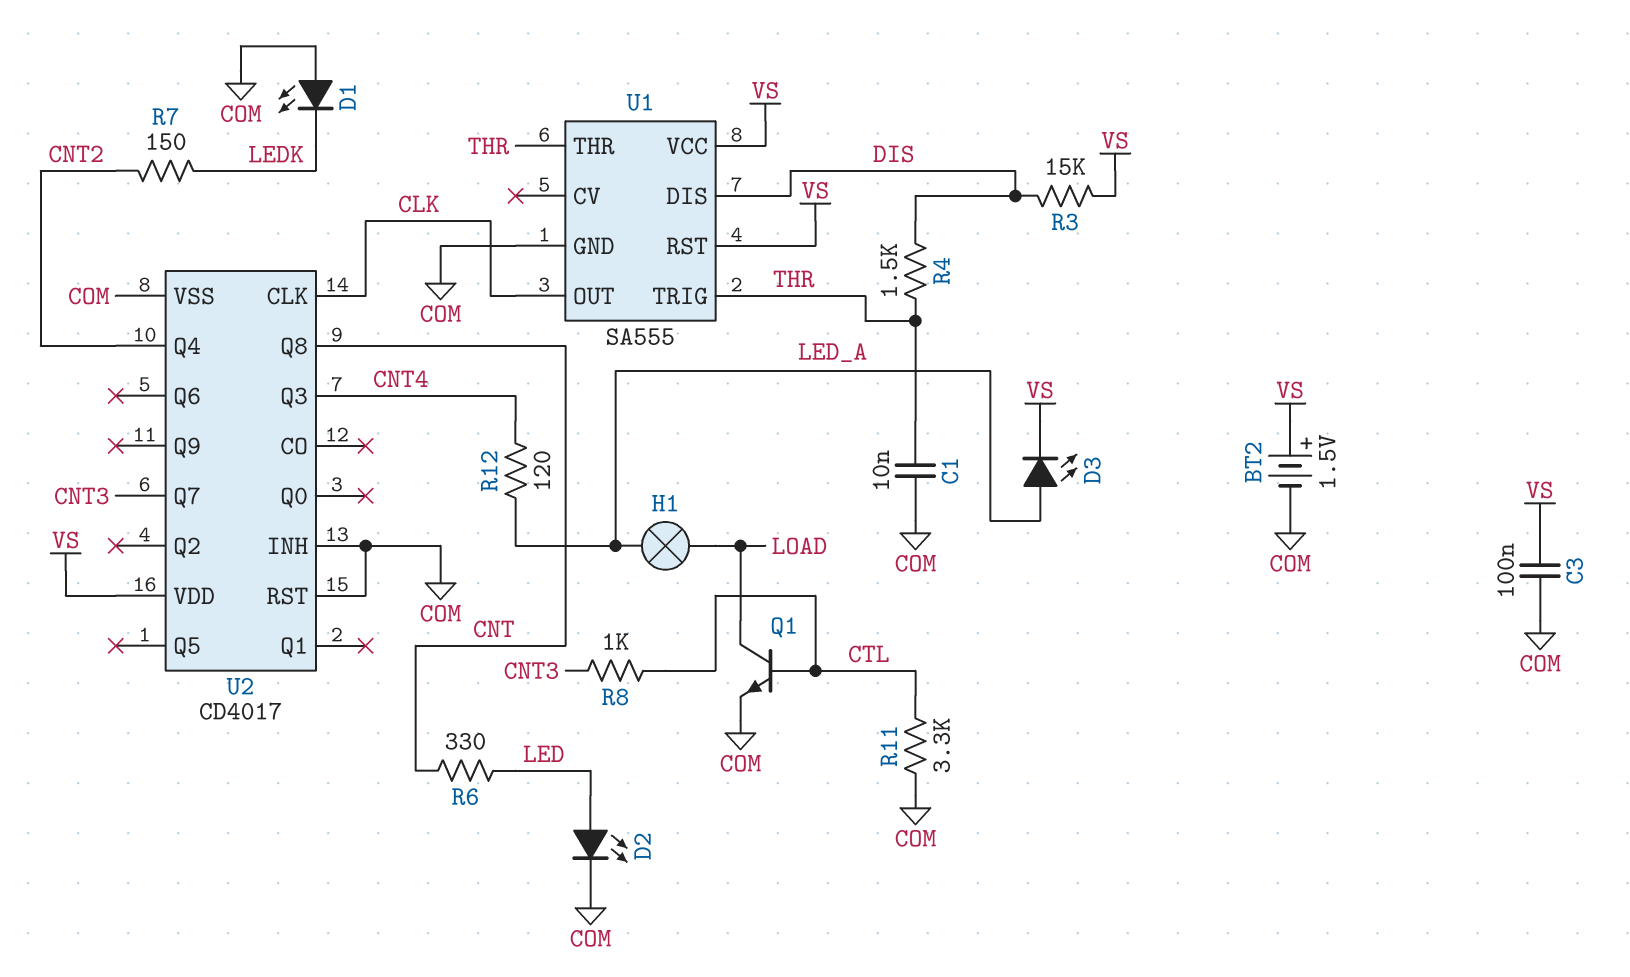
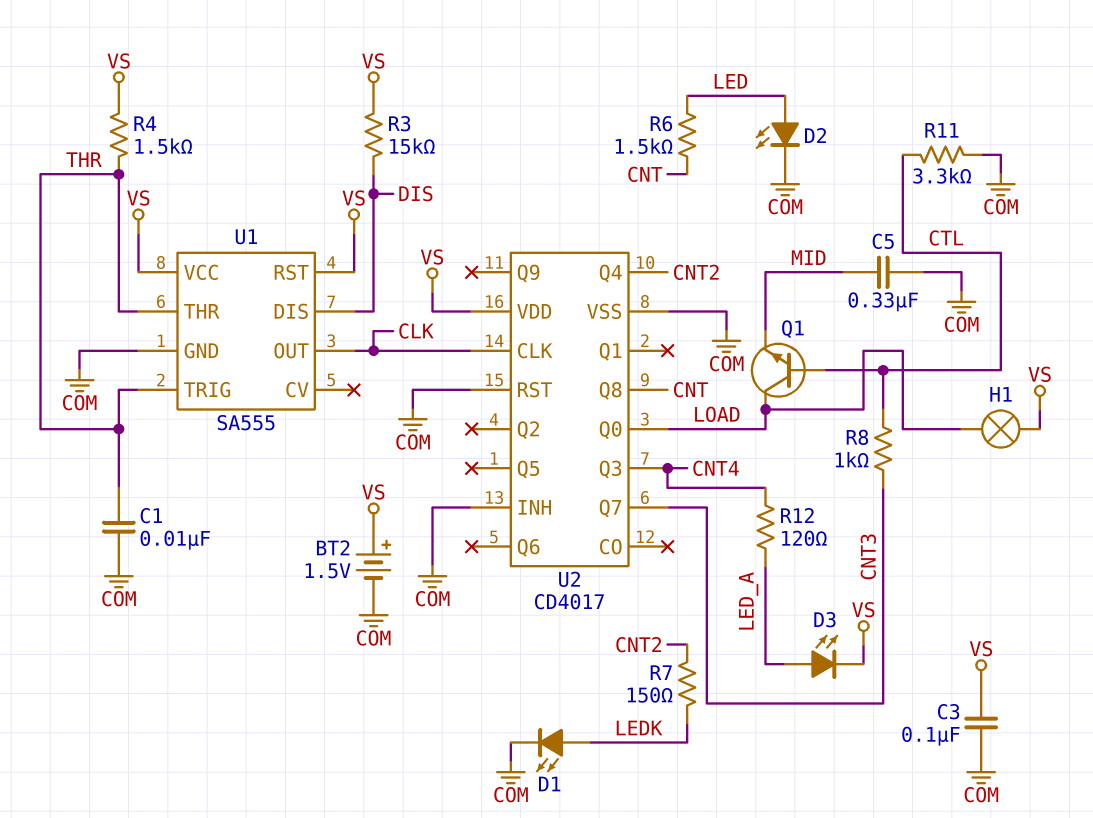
C5: none -> 330nF (COM, MID)
D1: LED (A COM, K LEDK) -> LED (A LEDK, K COM)
H1: lamp (LED_A, LOAD) -> lamp (LOAD, VS)
Q1: NPN (B CTL, C LOAD, E COM) -> NPN (B CTL, C LOAD, E MID)
R4: 1.5k (DIS, THR) -> 1.5k (THR, VS)
R6: 330 (CNT, LED) -> 1.5k (CNT, LED)
U2 pin Q0: none -> LOAD

